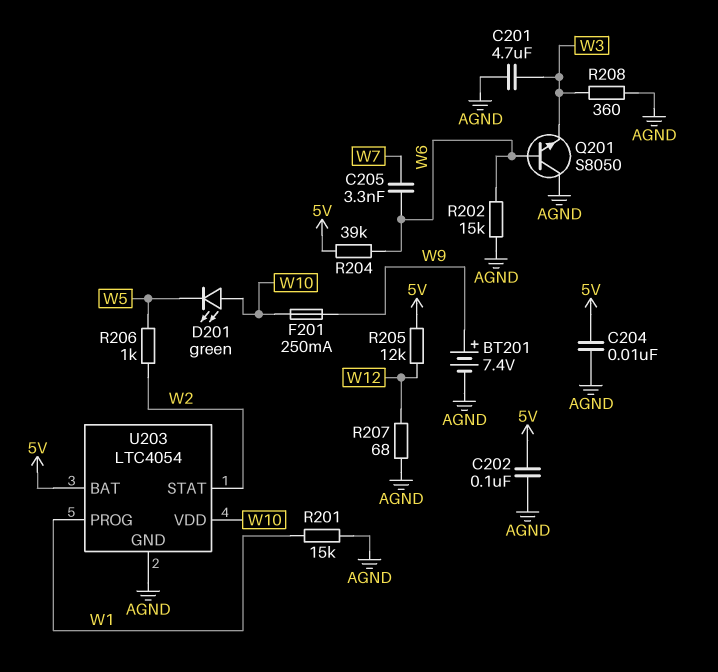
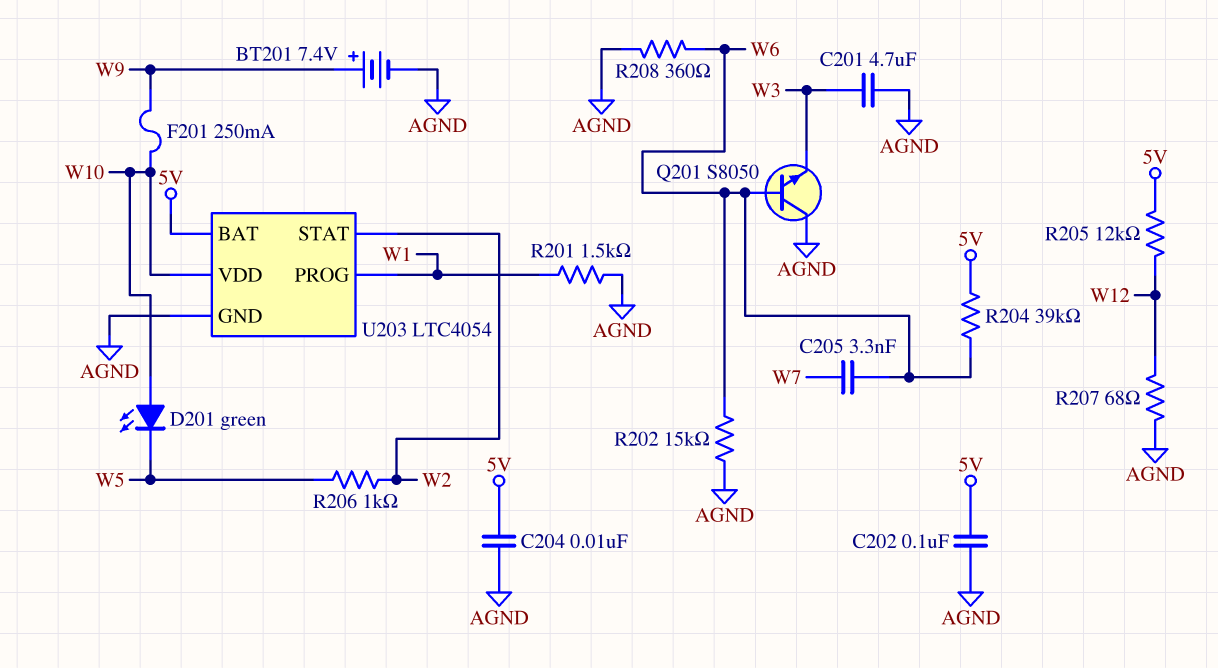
R201: 15k (AGND, W1) -> 1.5k (AGND, W1)
R208: 360 (AGND, W3) -> 360 (AGND, W6)

